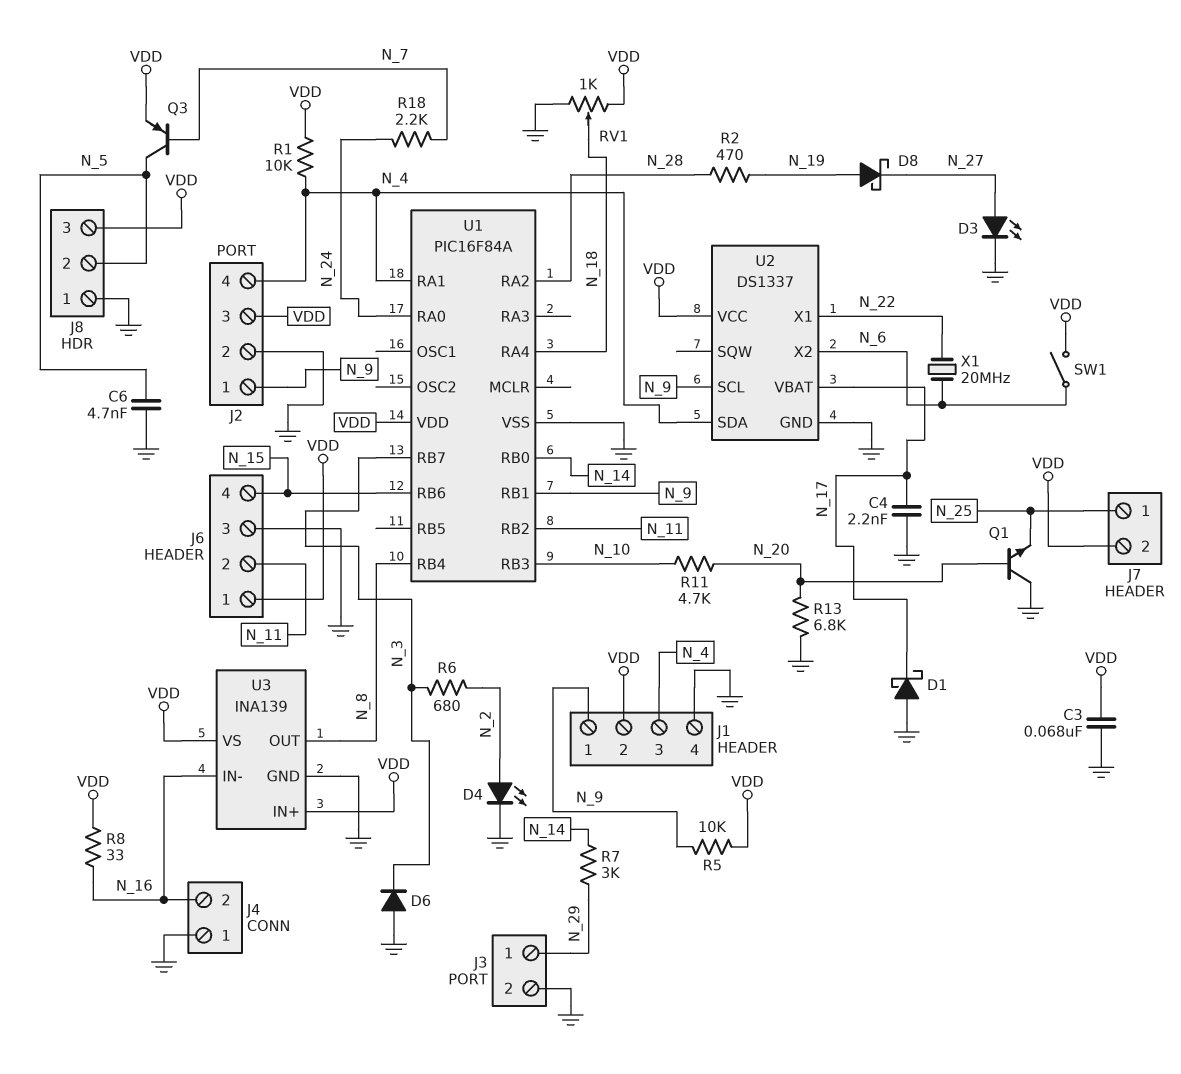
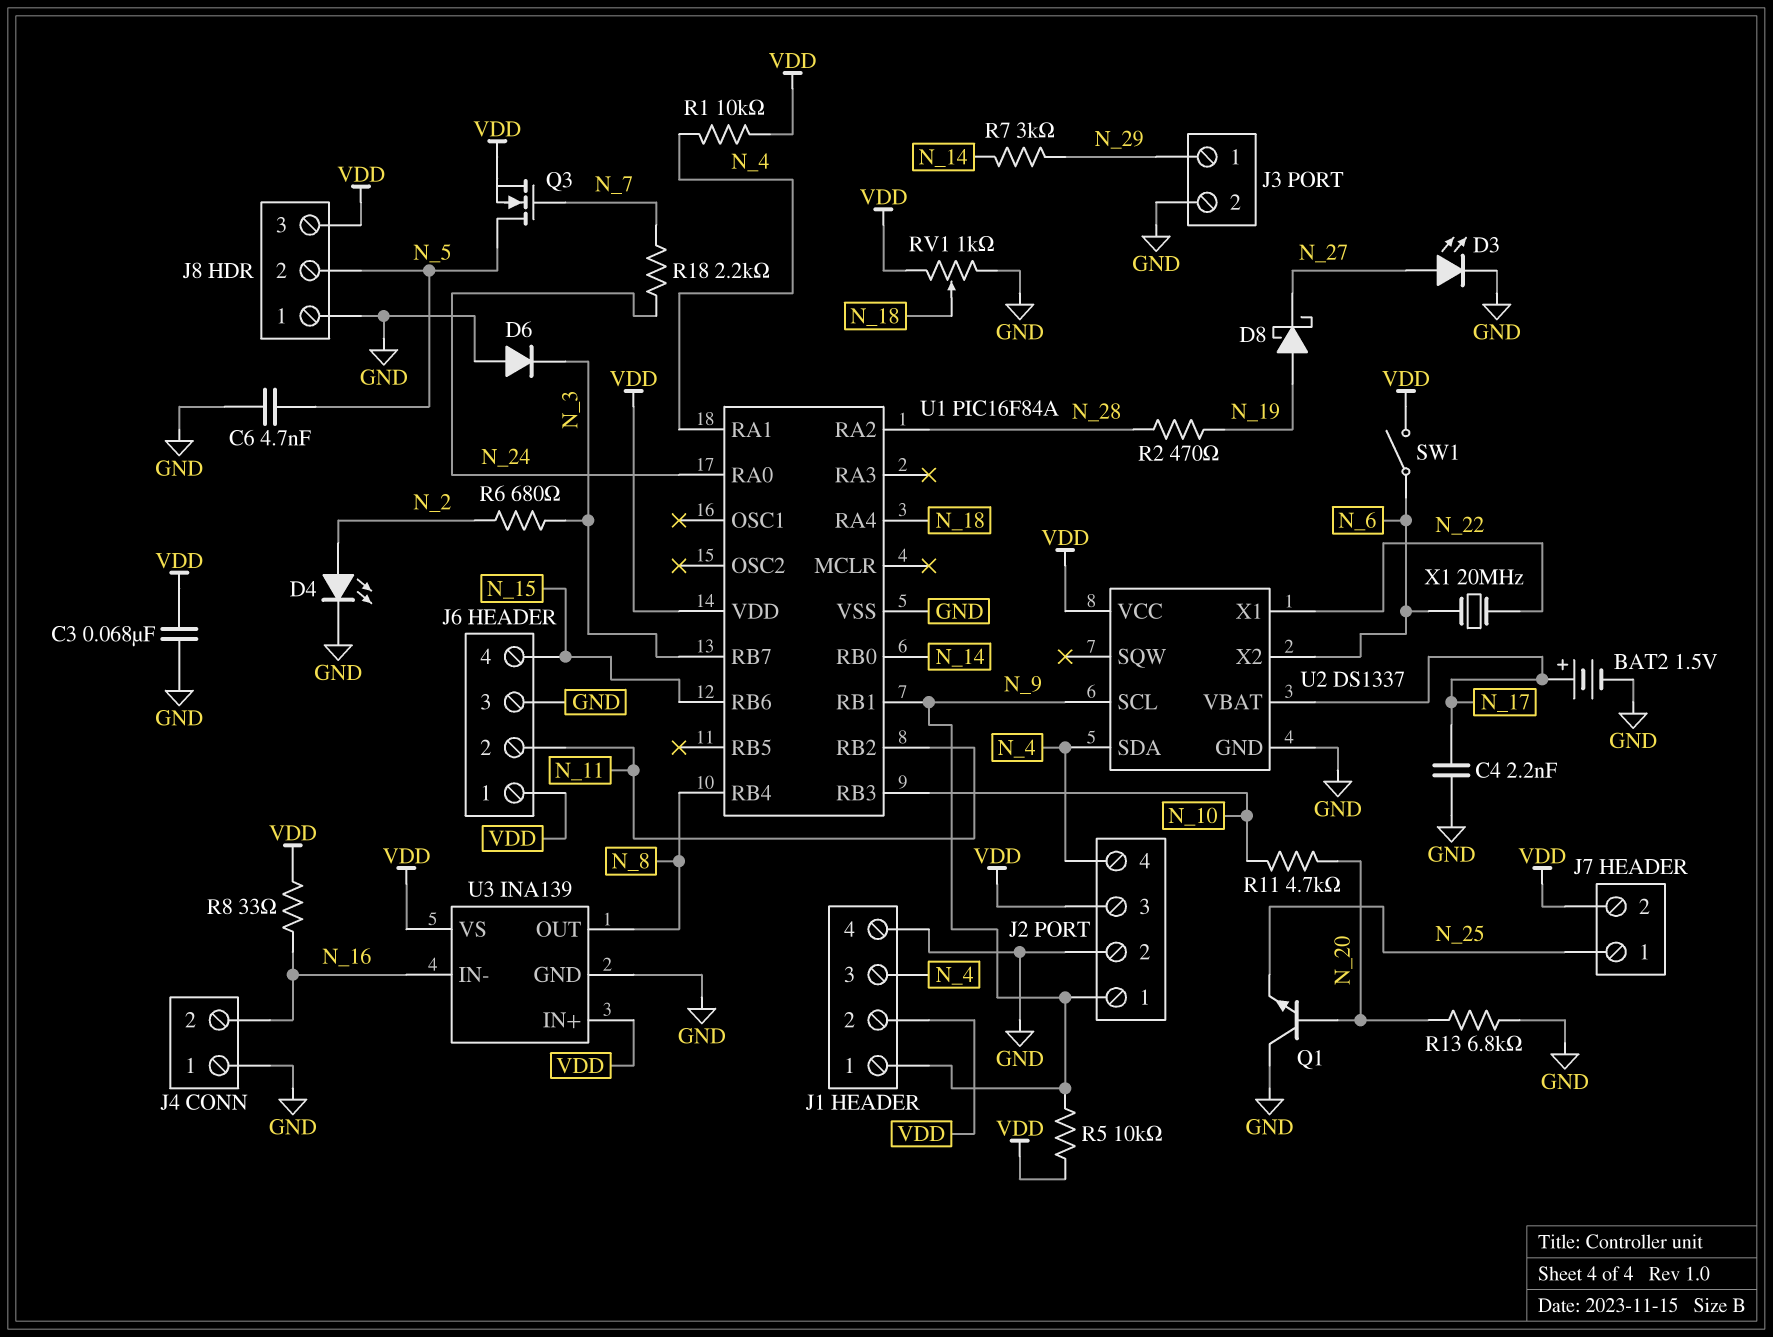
BAT2: none -> 1.5V (plus N_17, minus GND)
D1: schottky (A GND, K N_17) -> none
Q3: PNP (B N_7, C N_5, E VDD) -> NMOS (G N_7, D N_5, S VDD)

